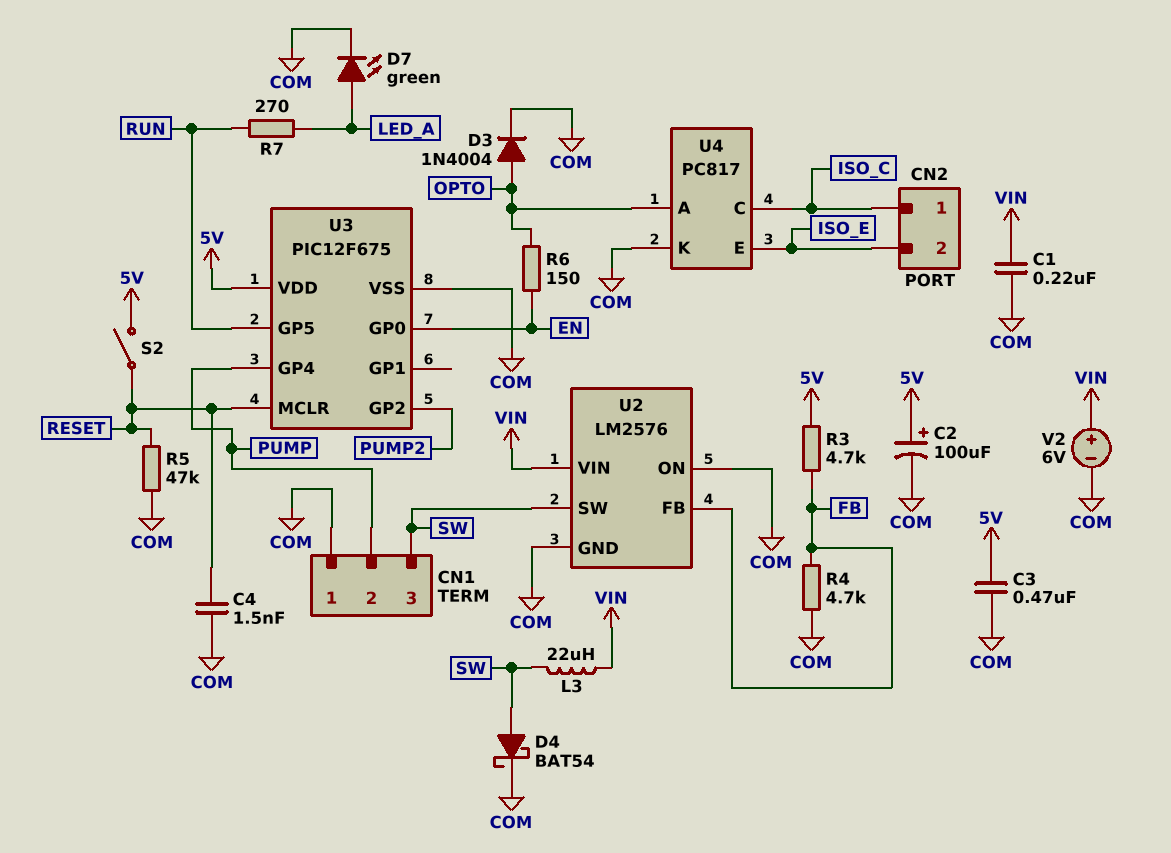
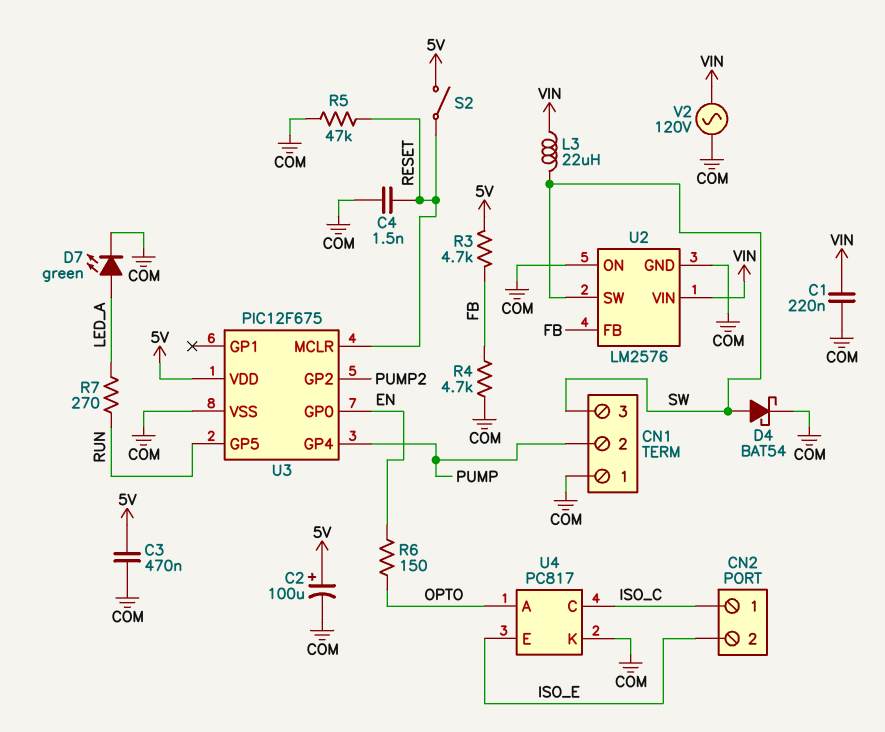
D3: diode 1N4004 (A OPTO, K COM) -> none
V2: 6V (plus VIN, minus COM) -> AC 120V (COM, VIN)

